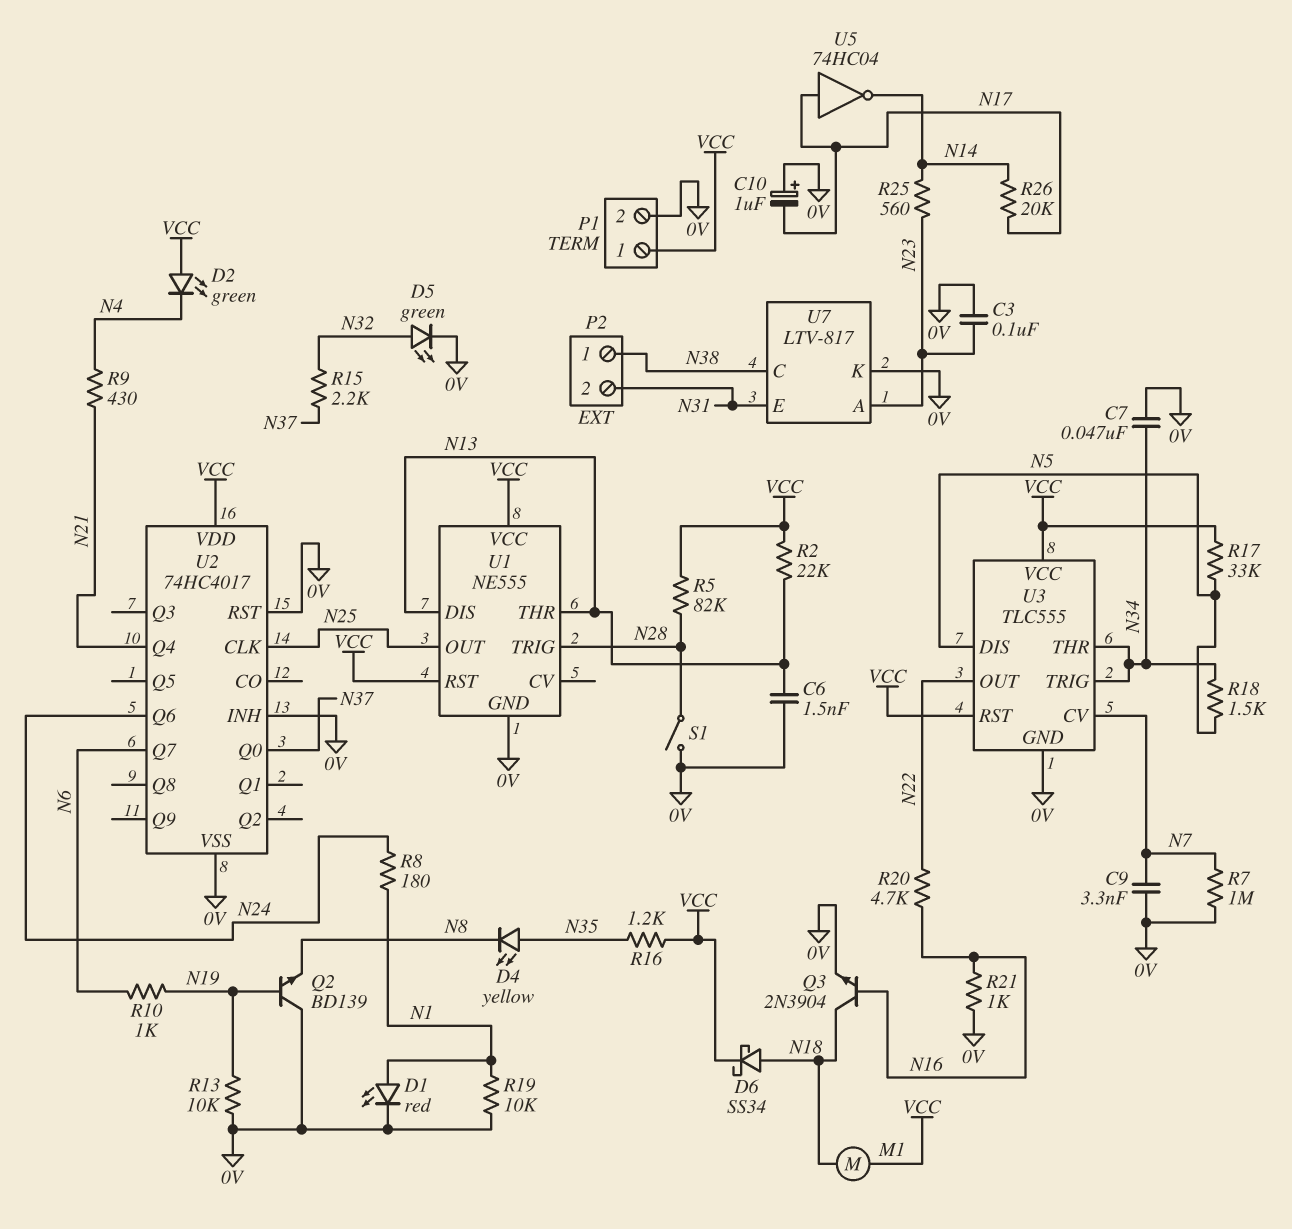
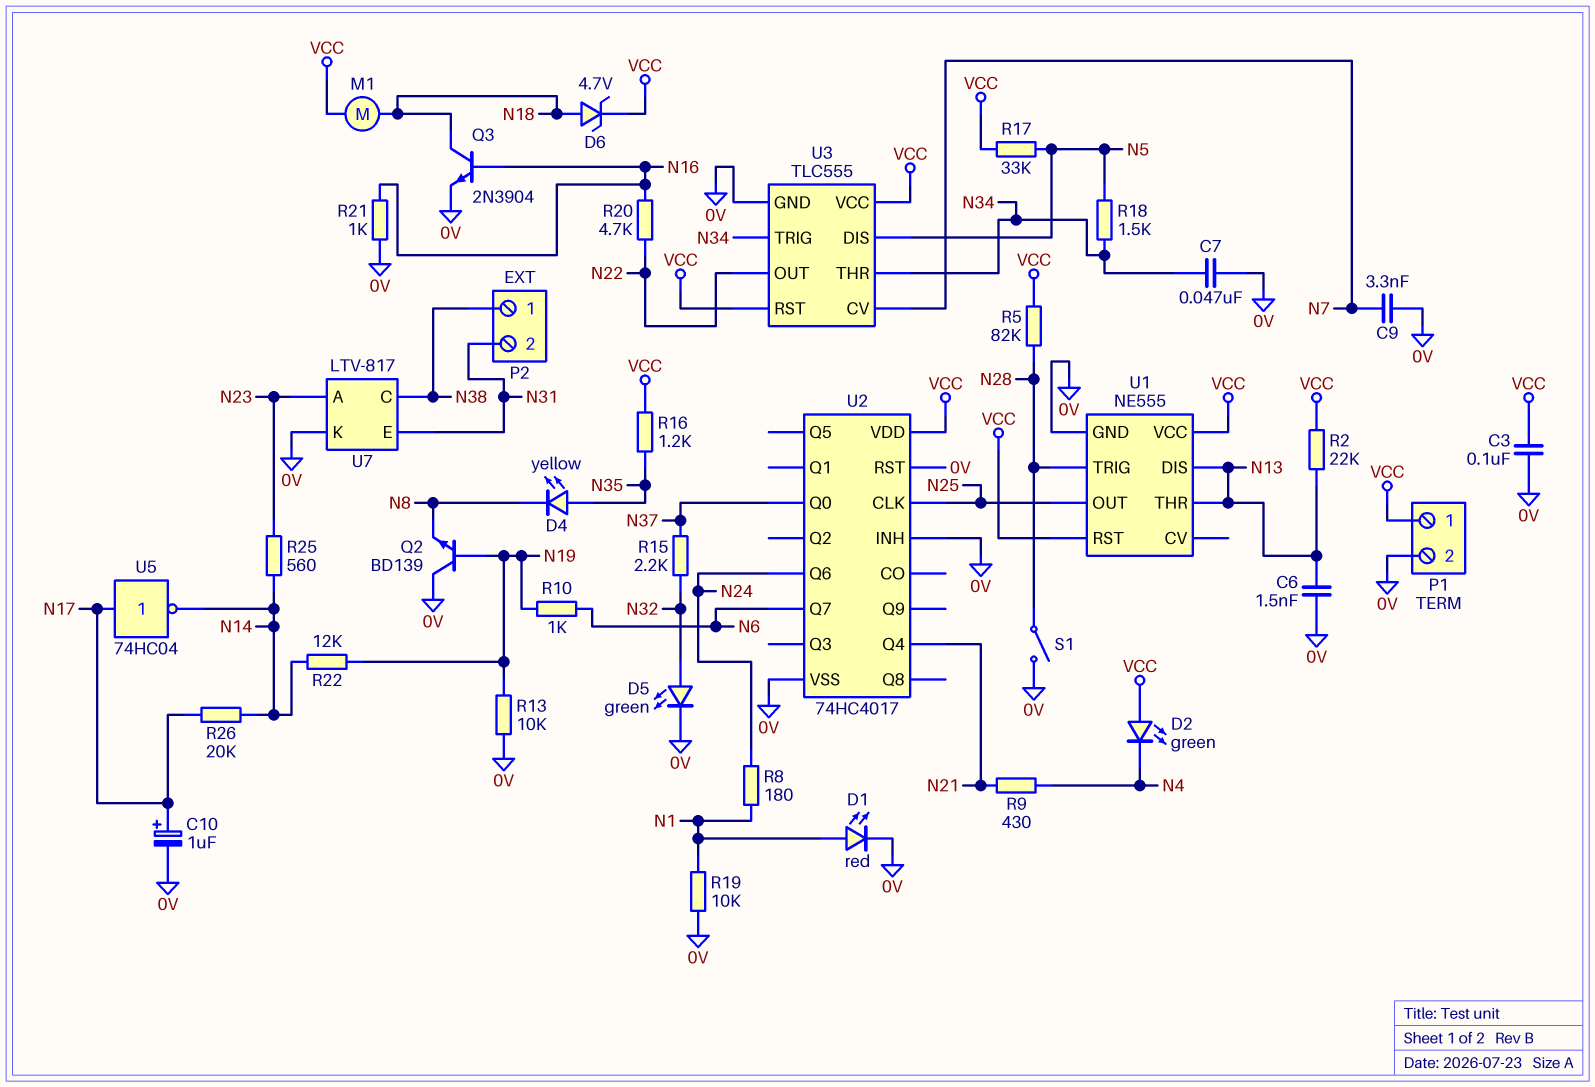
C3: 100nF (0V, N23) -> 100nF (0V, VCC)
C10: 1uF (plus 0V, minus N17) -> 1uF (plus N17, minus 0V)
D6: schottky SS34 (A N18, K VCC) -> zener 4.7V (A N18, K VCC)
R7: 1M (0V, N7) -> none
R22: none -> 12k (N14, N19)

